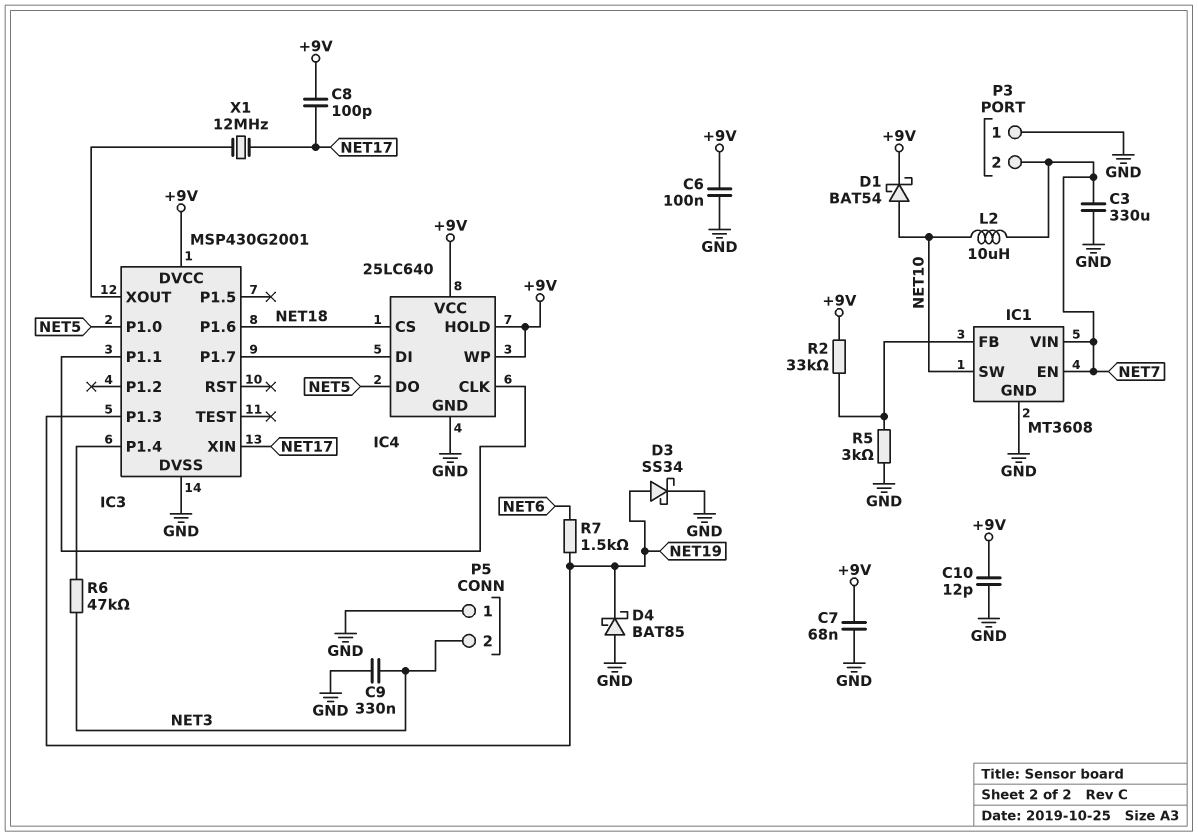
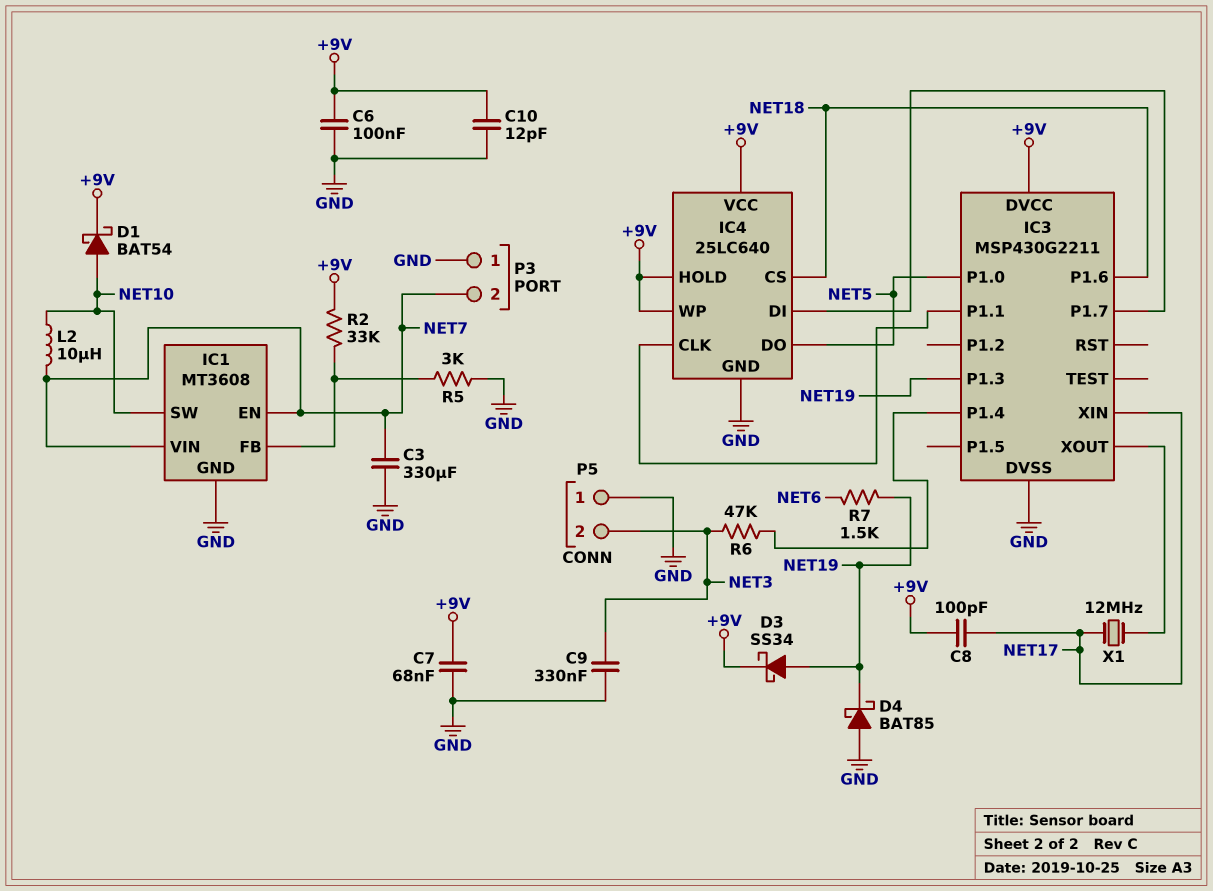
D3: schottky SS34 (A NET19, K GND) -> schottky SS34 (A NET19, K +9V)
IC3: MSP430G2001 -> MSP430G2211

